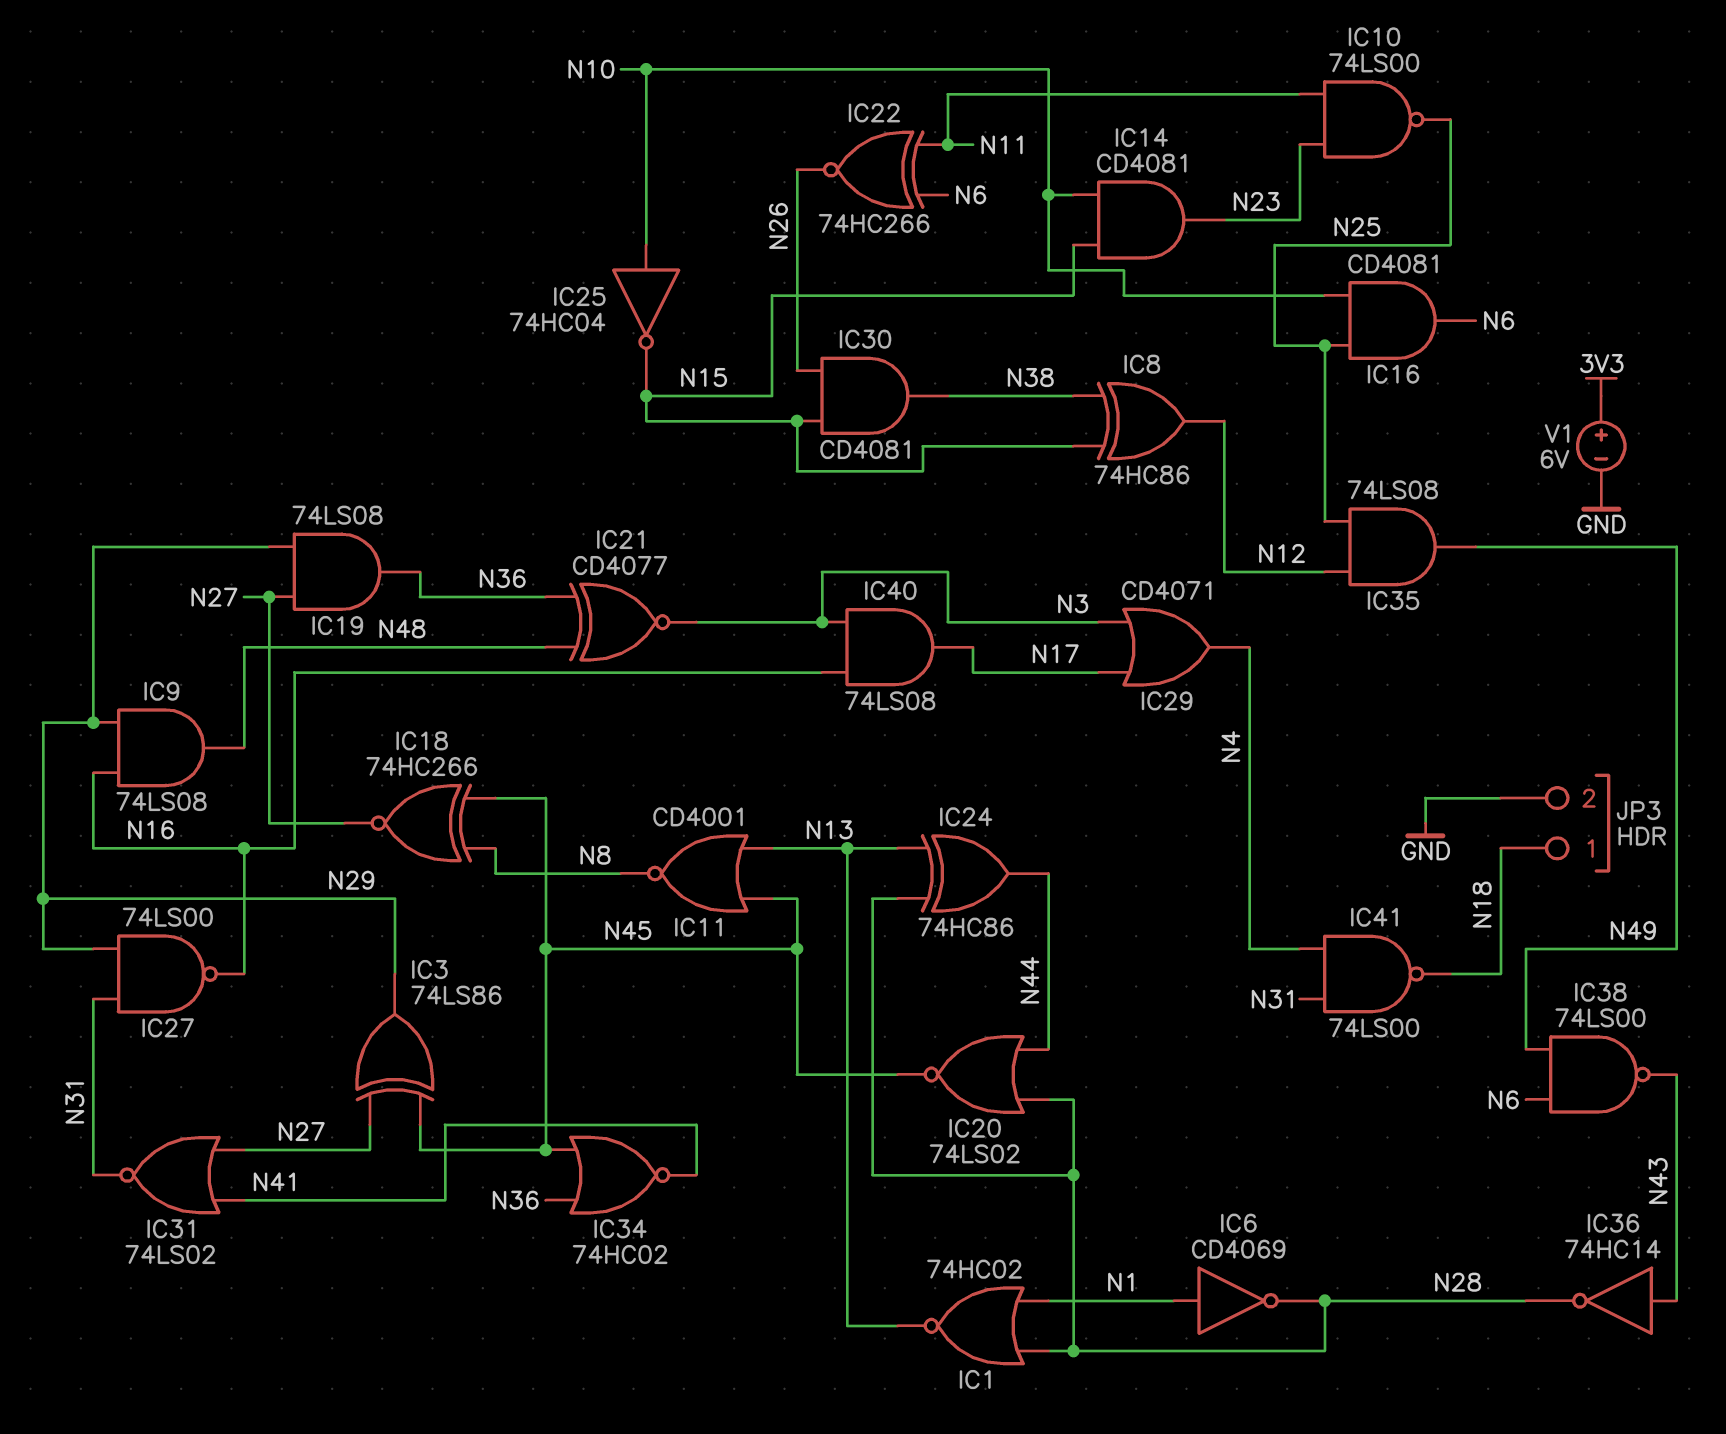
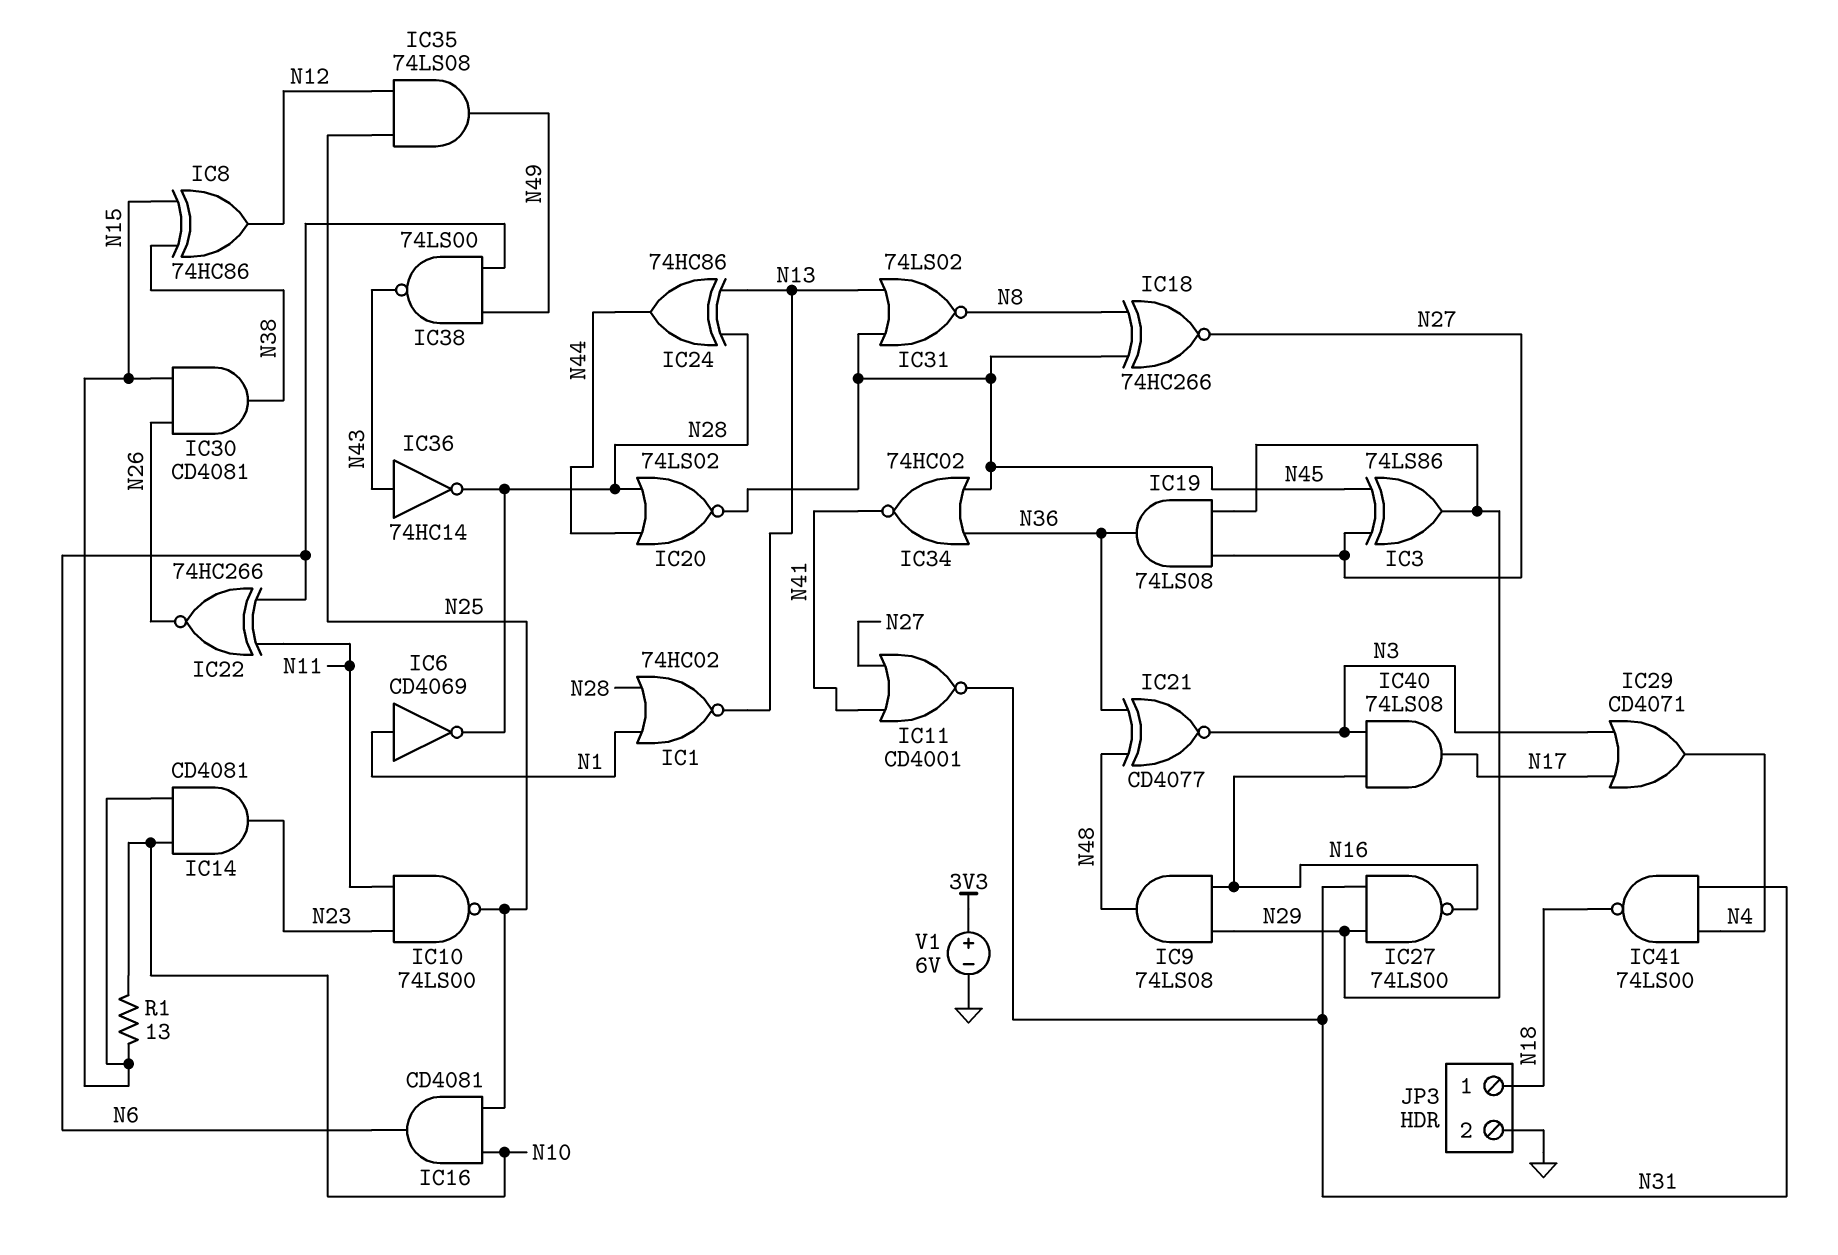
IC11: NOR CD4001 (in N13, in N45, out N8) -> NOR CD4001 (in N27, in N41, out N31)
IC25: NOT 74HC04 (in N10, out N15) -> none
IC31: NOR 74LS02 (in N27, in N41, out N31) -> NOR 74LS02 (in N13, in N45, out N8)
R1: none -> 13 (N10, N15)

